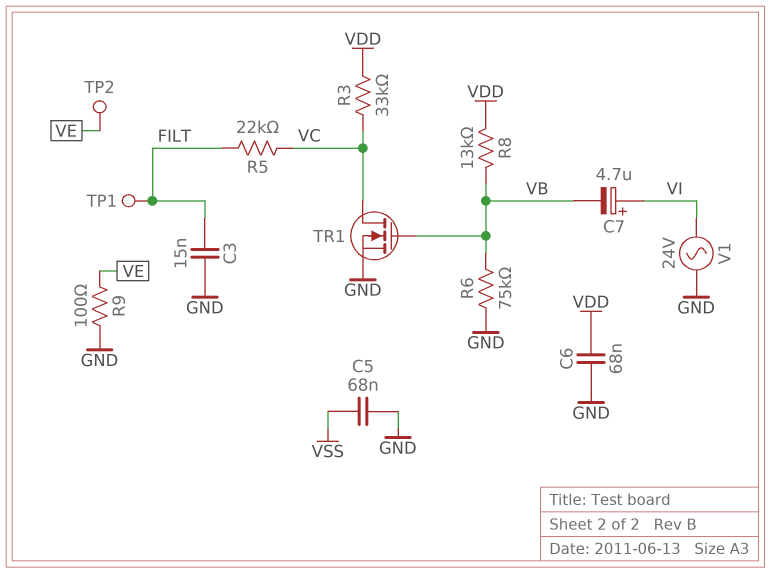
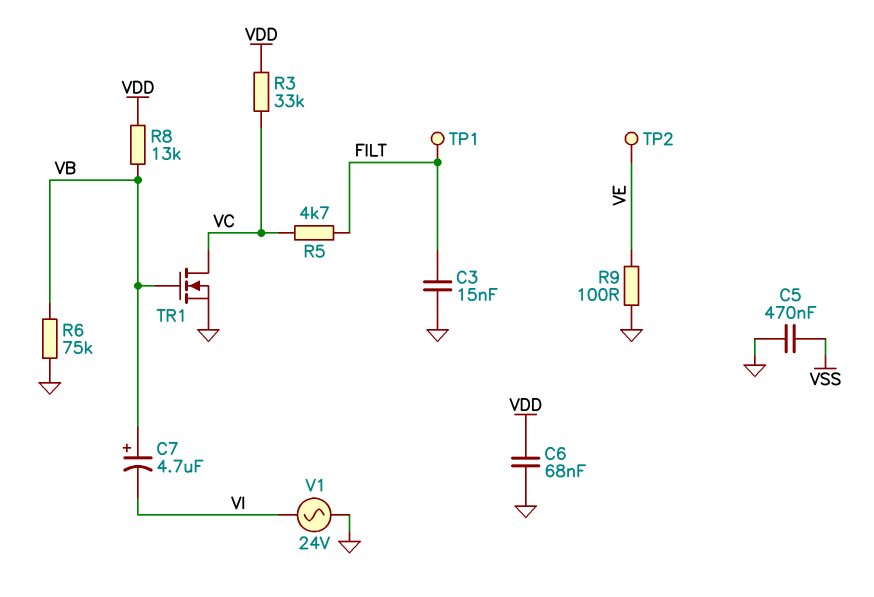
C5: 68nF (GND, VSS) -> 470nF (GND, VSS)
C7: 4.7uF (plus VI, minus VB) -> 4.7uF (plus VB, minus VI)
R5: 22k (FILT, VC) -> 4.7k (FILT, VC)

